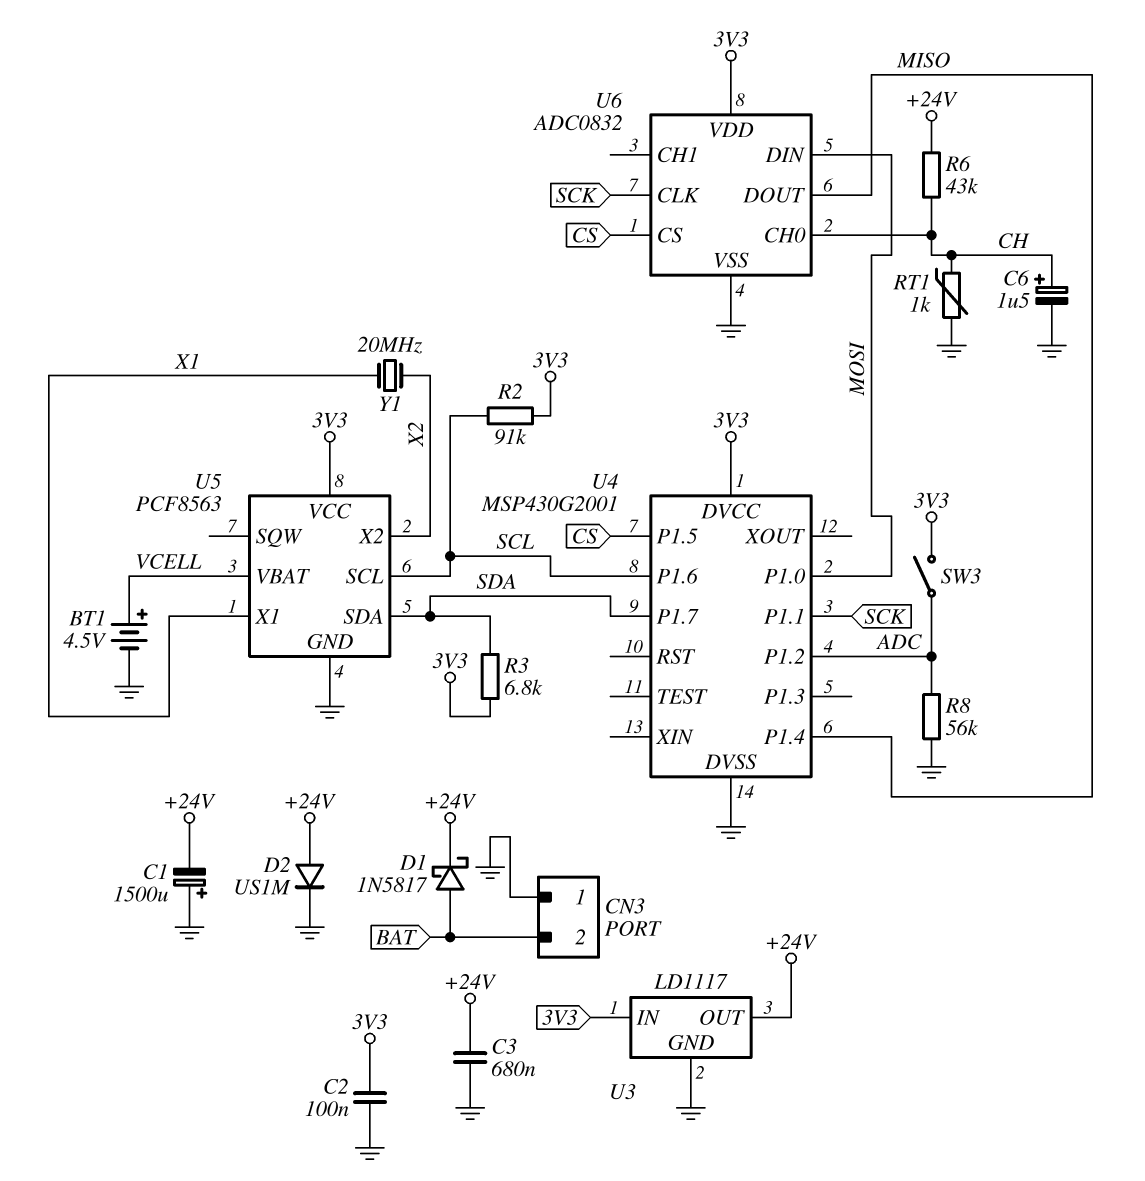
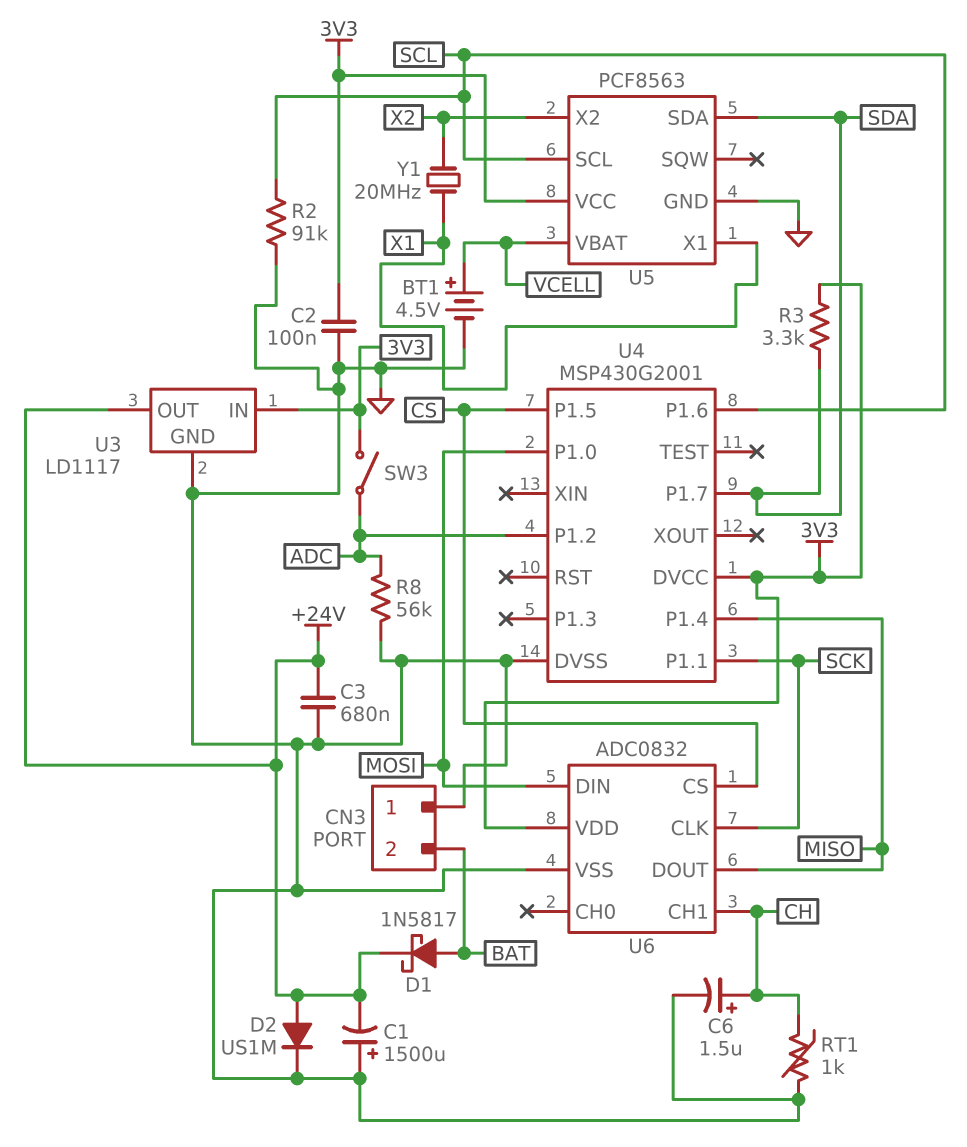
R2: 91k (3V3, SCL) -> 91k (GND, SCL)
R3: 6.8k (3V3, SDA) -> 3.3k (3V3, SDA)
R6: 43k (+24V, CH) -> none
U6 pin CH0: CH -> none
U6 pin CH1: none -> CH

